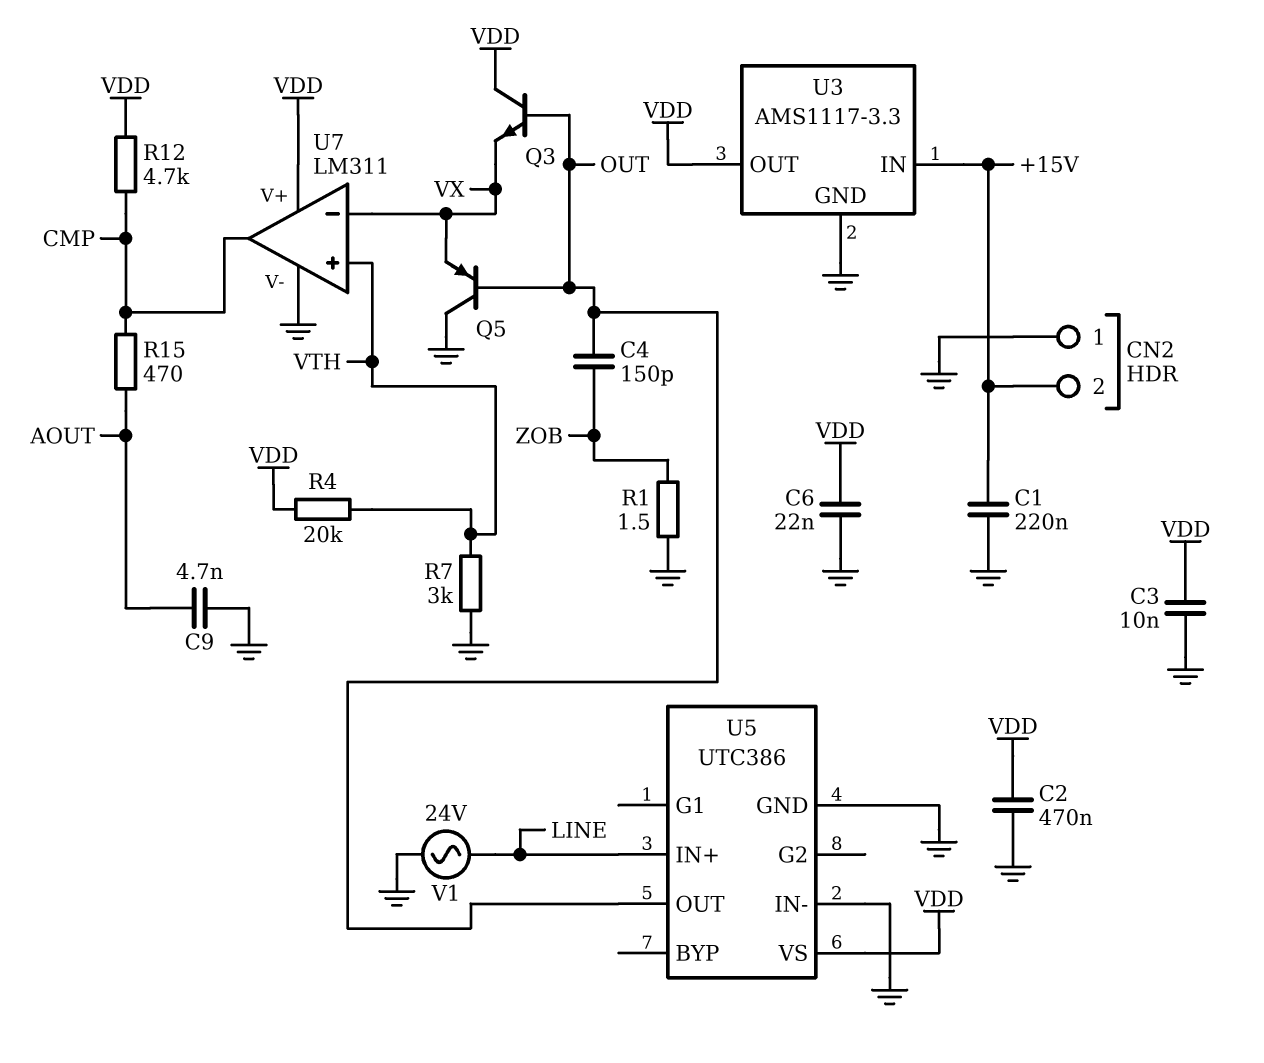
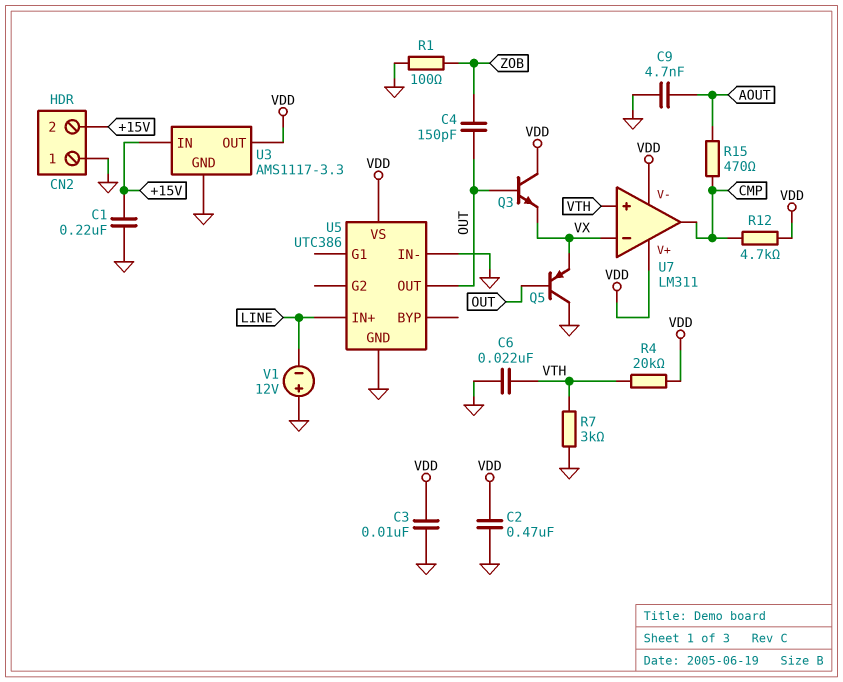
C6: 22nF (GND, VDD) -> 22nF (GND, VTH)
R1: 1.5 (GND, ZOB) -> 100 (GND, ZOB)
U7 pin V-: GND -> VDD
V1: AC 24V (GND, LINE) -> 12V (plus GND, minus LINE)

